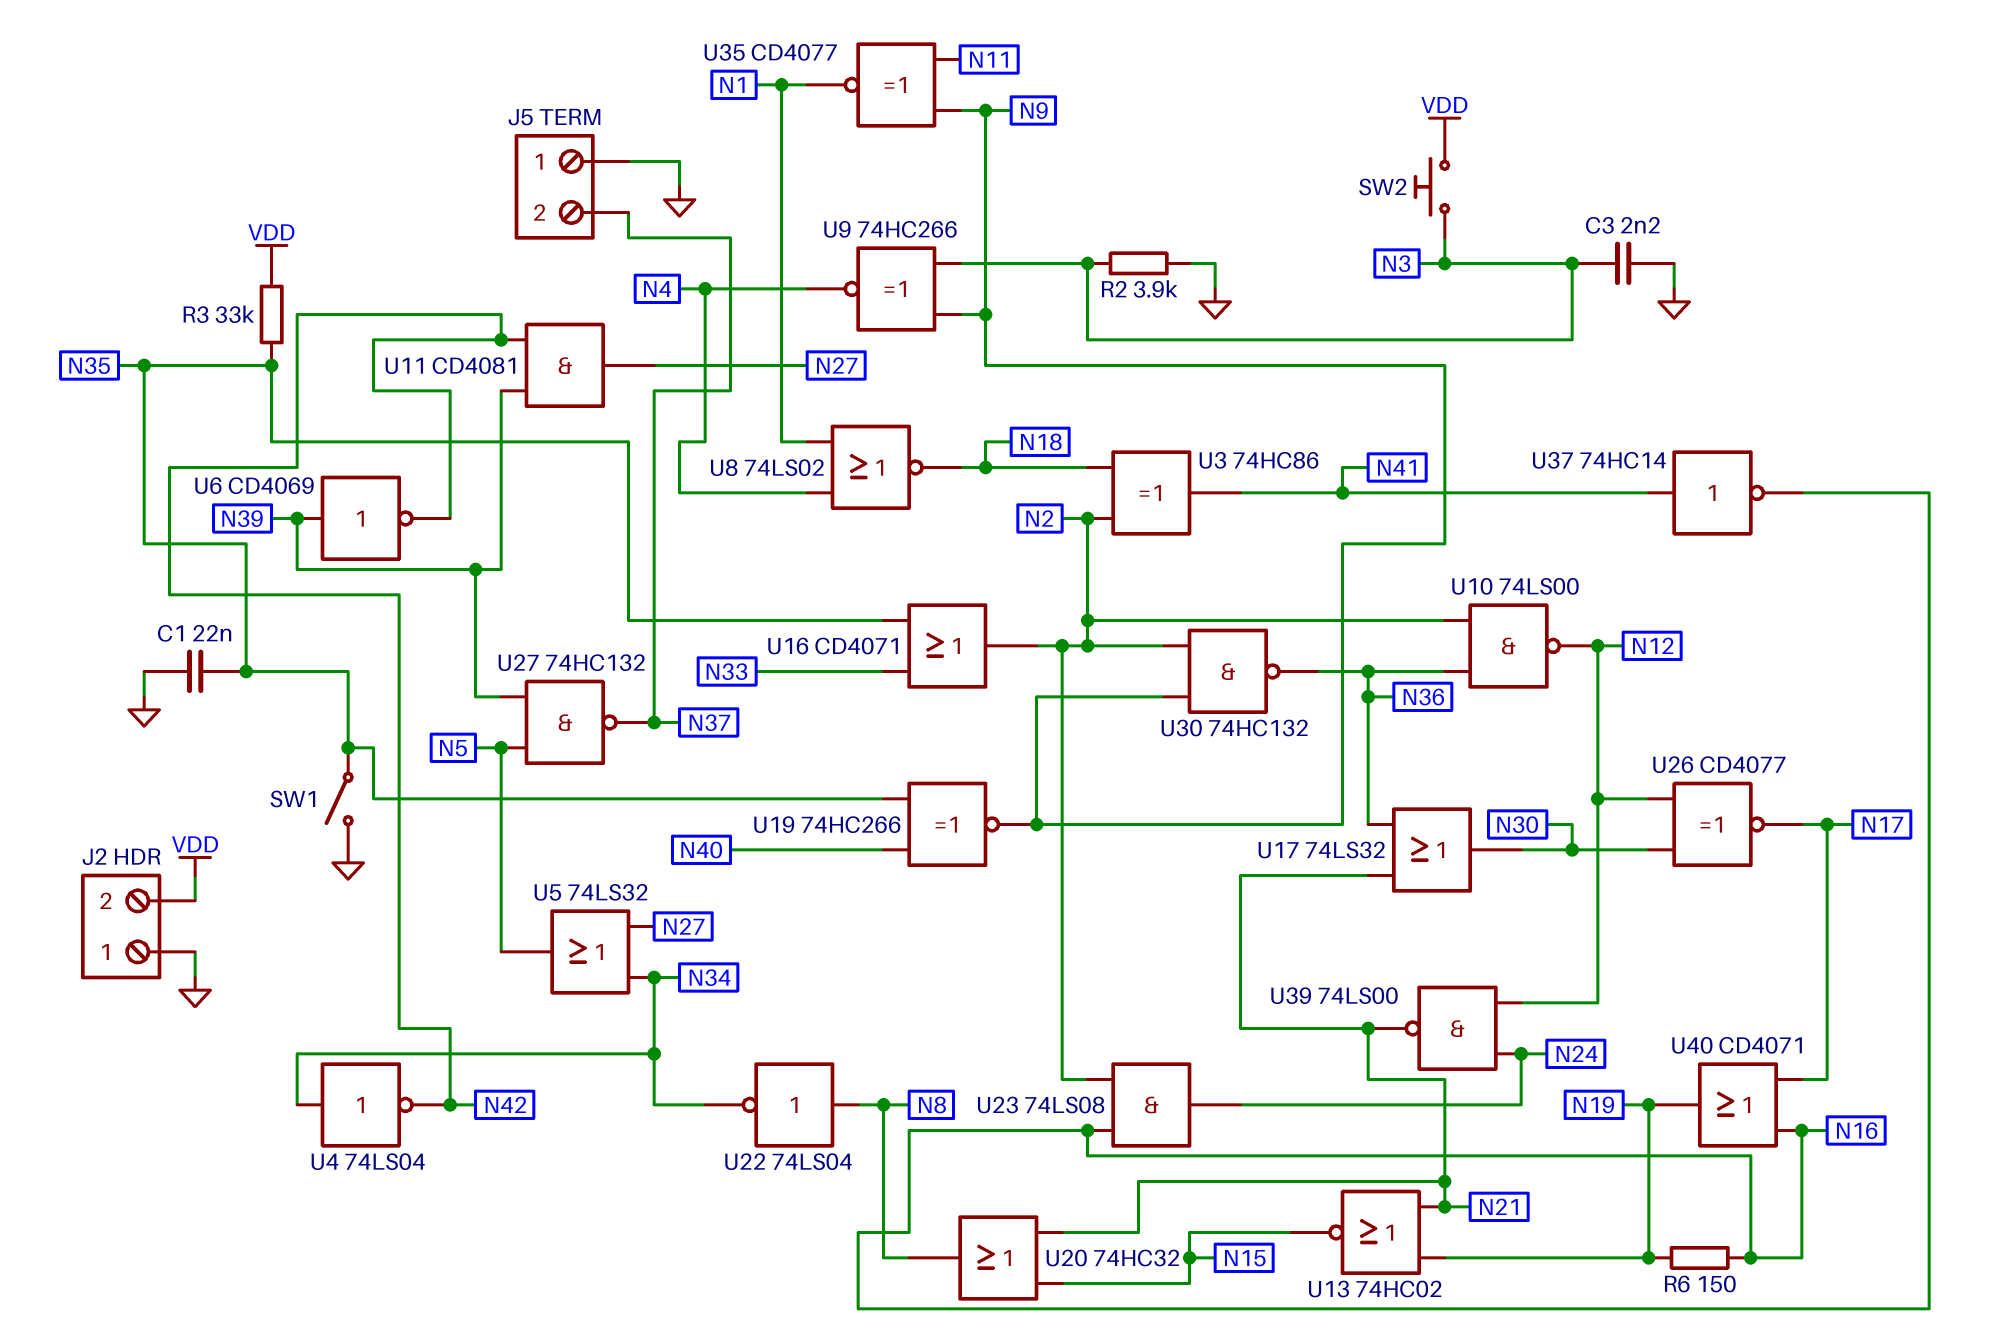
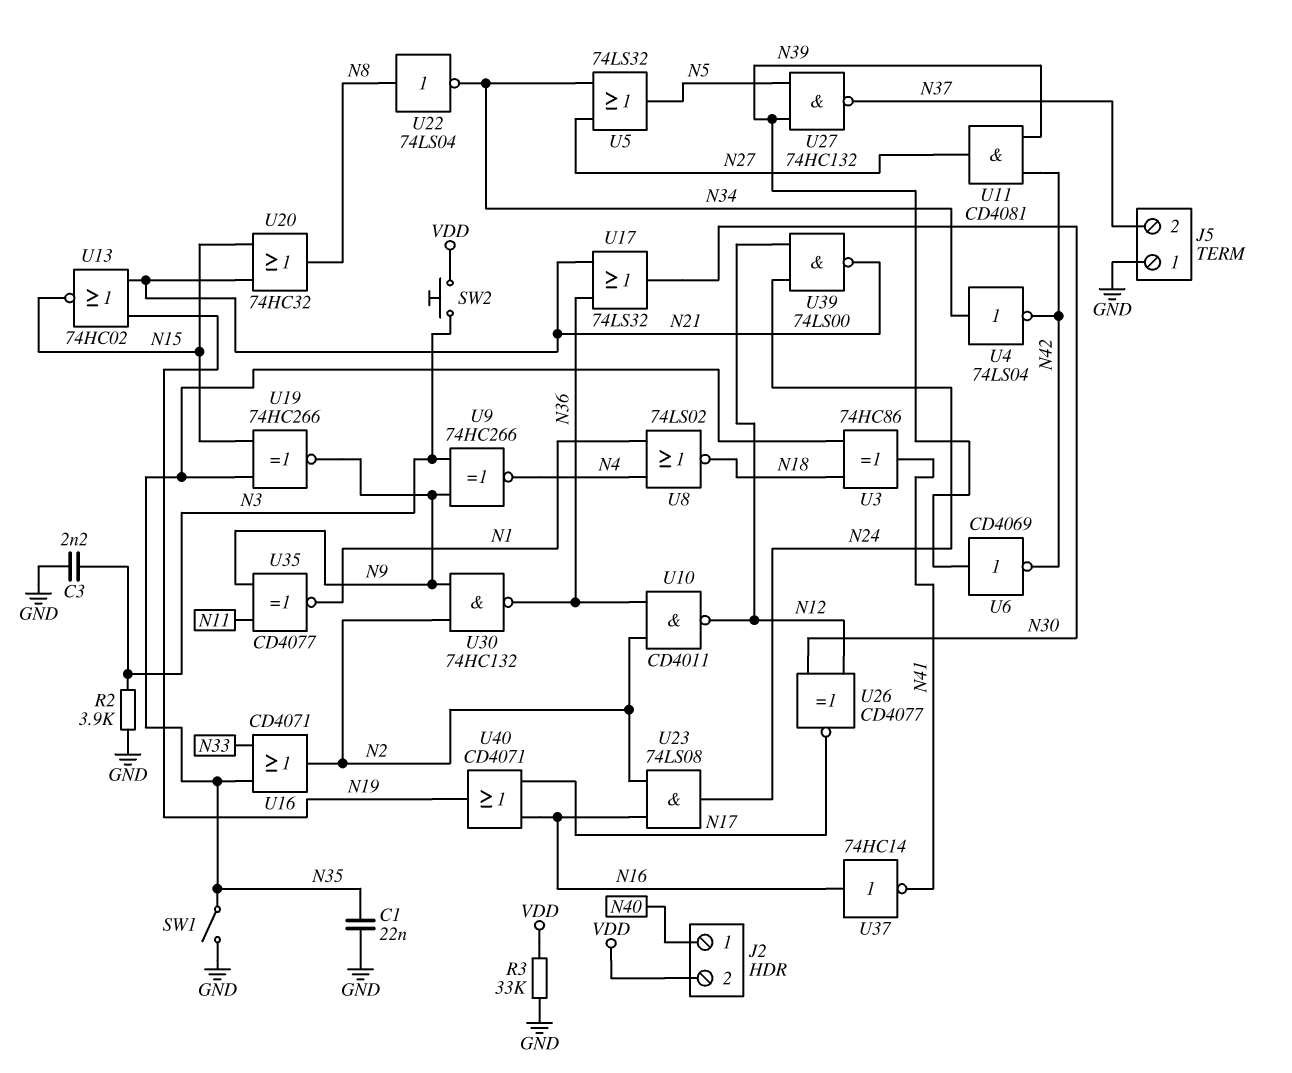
J2 pin 1: GND -> N40
R3: 33k (N35, VDD) -> 33k (GND, VDD)
R6: 150 (N16, N19) -> none
U3: XOR 74HC86 (in N2, in N18, out N41) -> XOR 74HC86 (in N18, in N35, out N41)
U10: NAND 74LS00 (in N2, in N36, out N12) -> NAND CD4011 (in N2, in N36, out N12)
U19: XNOR 74HC266 (in N35, in N40, out N9) -> XNOR 74HC266 (in N15, in N35, out N9)
U37: NOT 74HC14 (in N41, out N16) -> NOT 74HC14 (in N16, out N41)

